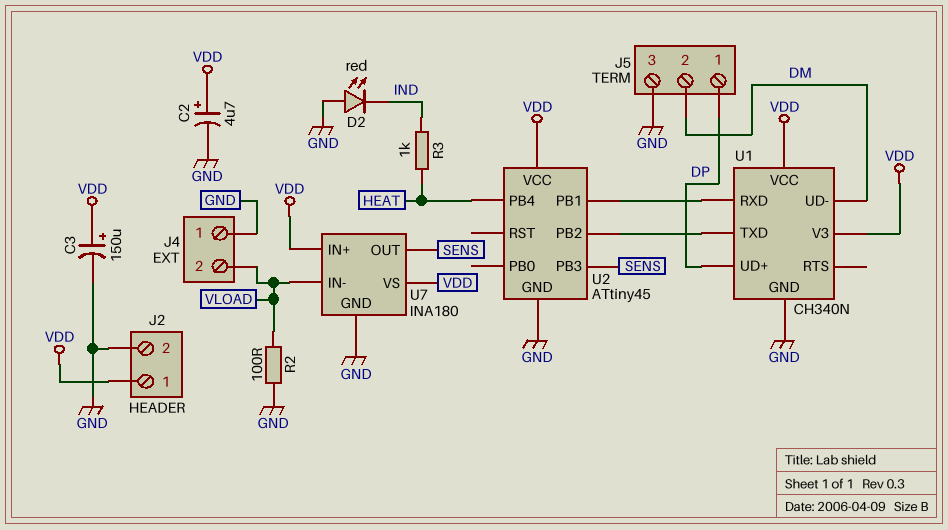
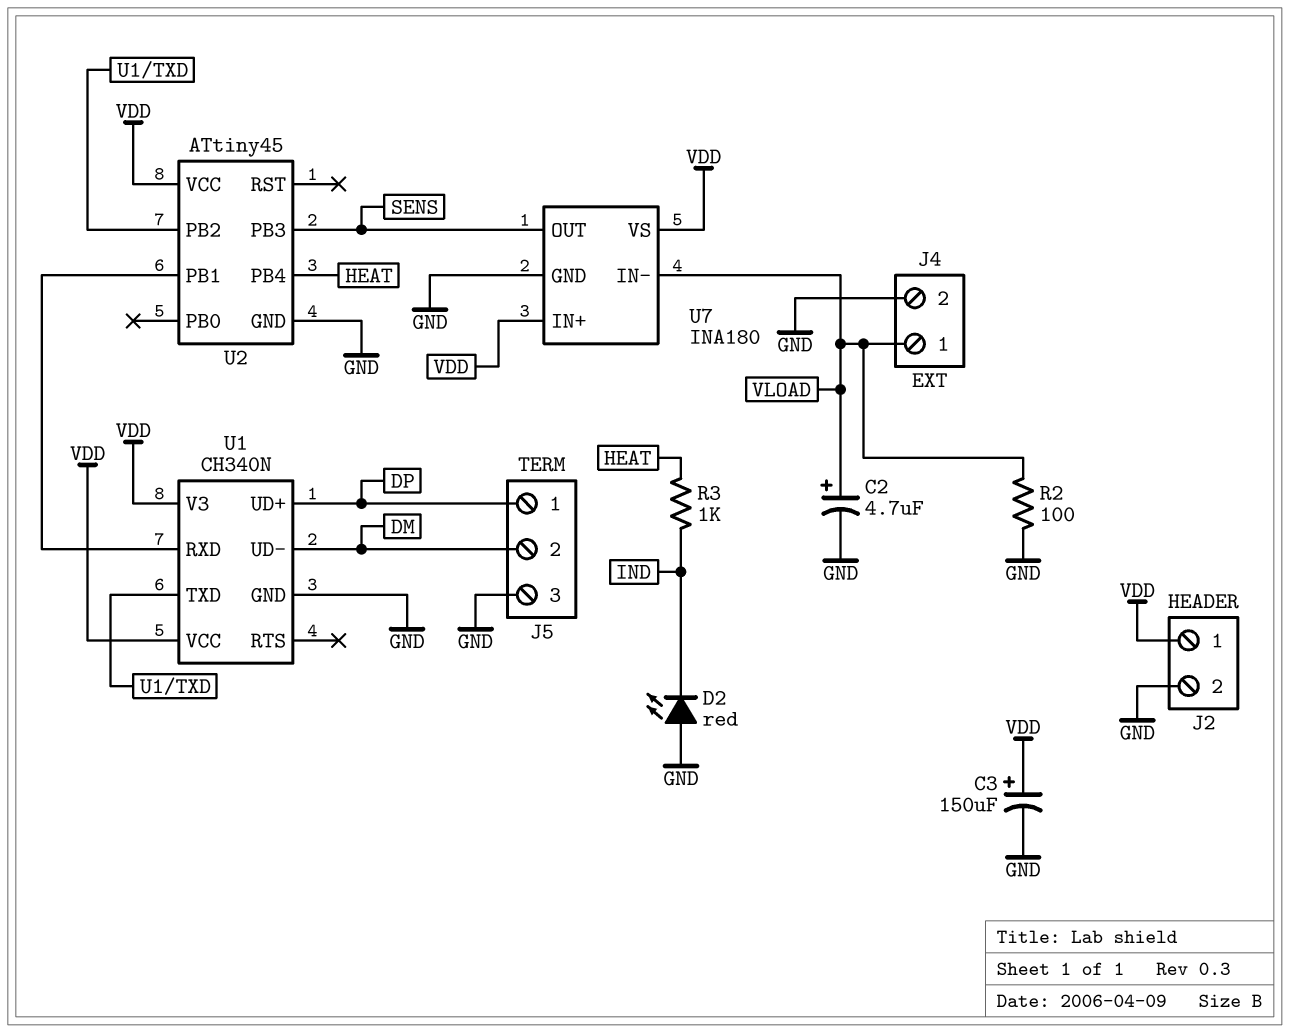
C2: 4.7uF (plus VDD, minus GND) -> 4.7uF (plus VLOAD, minus GND)
J4 pin 1: GND -> VLOAD
J4 pin 2: VLOAD -> GND

